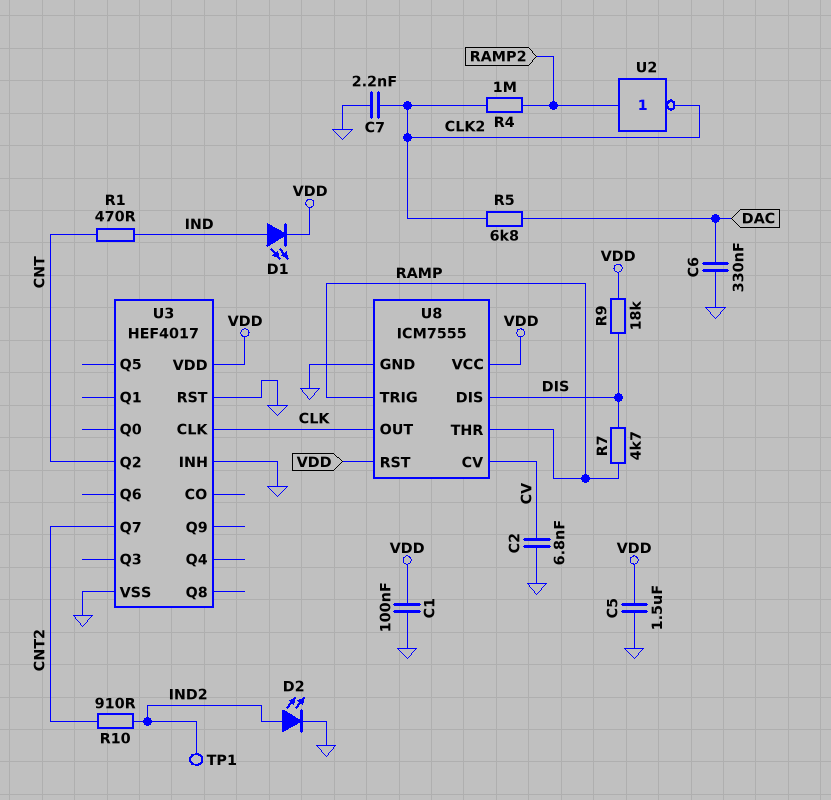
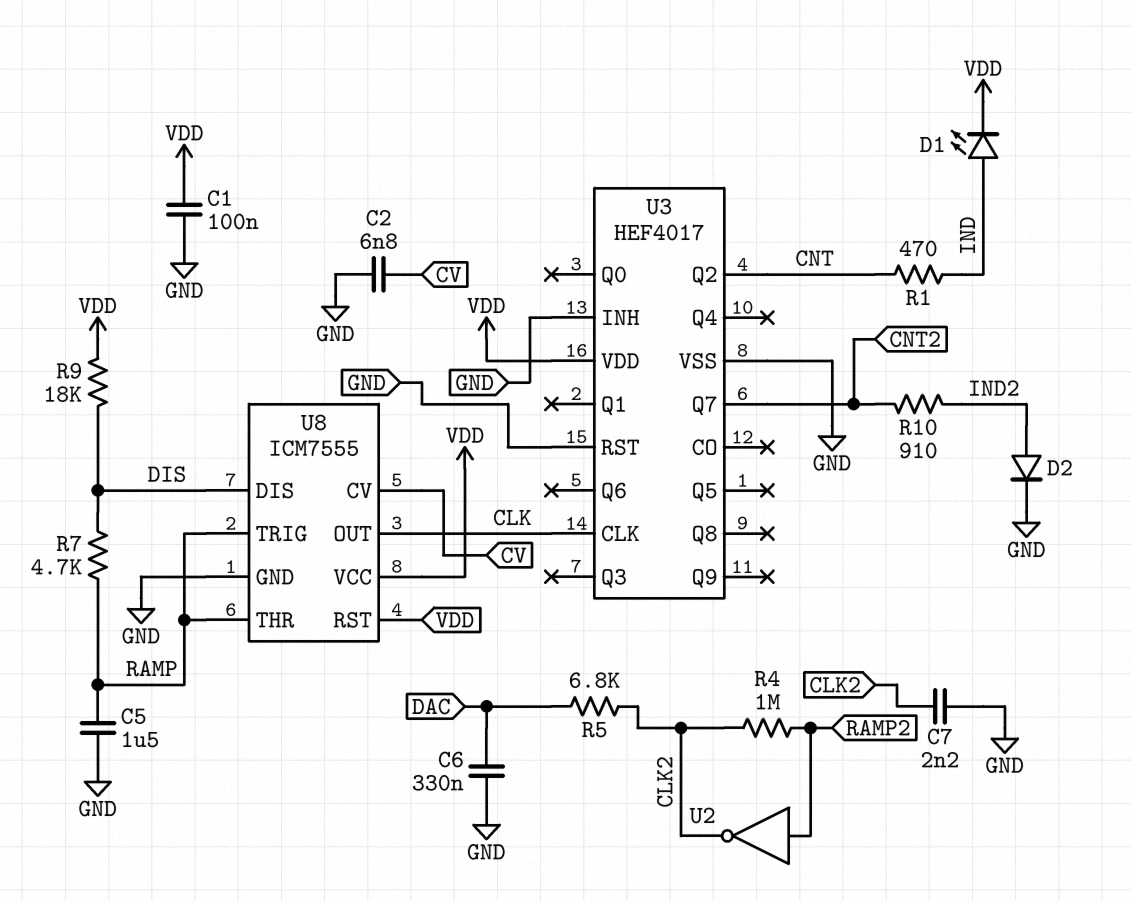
C5: 1.5uF (GND, VDD) -> 1.5uF (GND, RAMP)
D2: LED (A IND2, K GND) -> diode (A IND2, K GND)
TP1: test point (IND2) -> none

